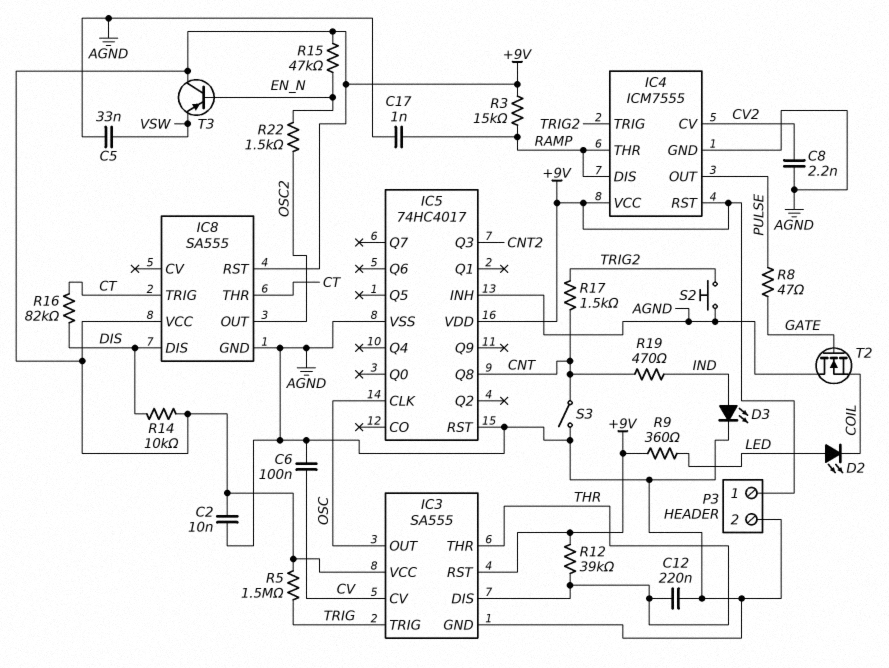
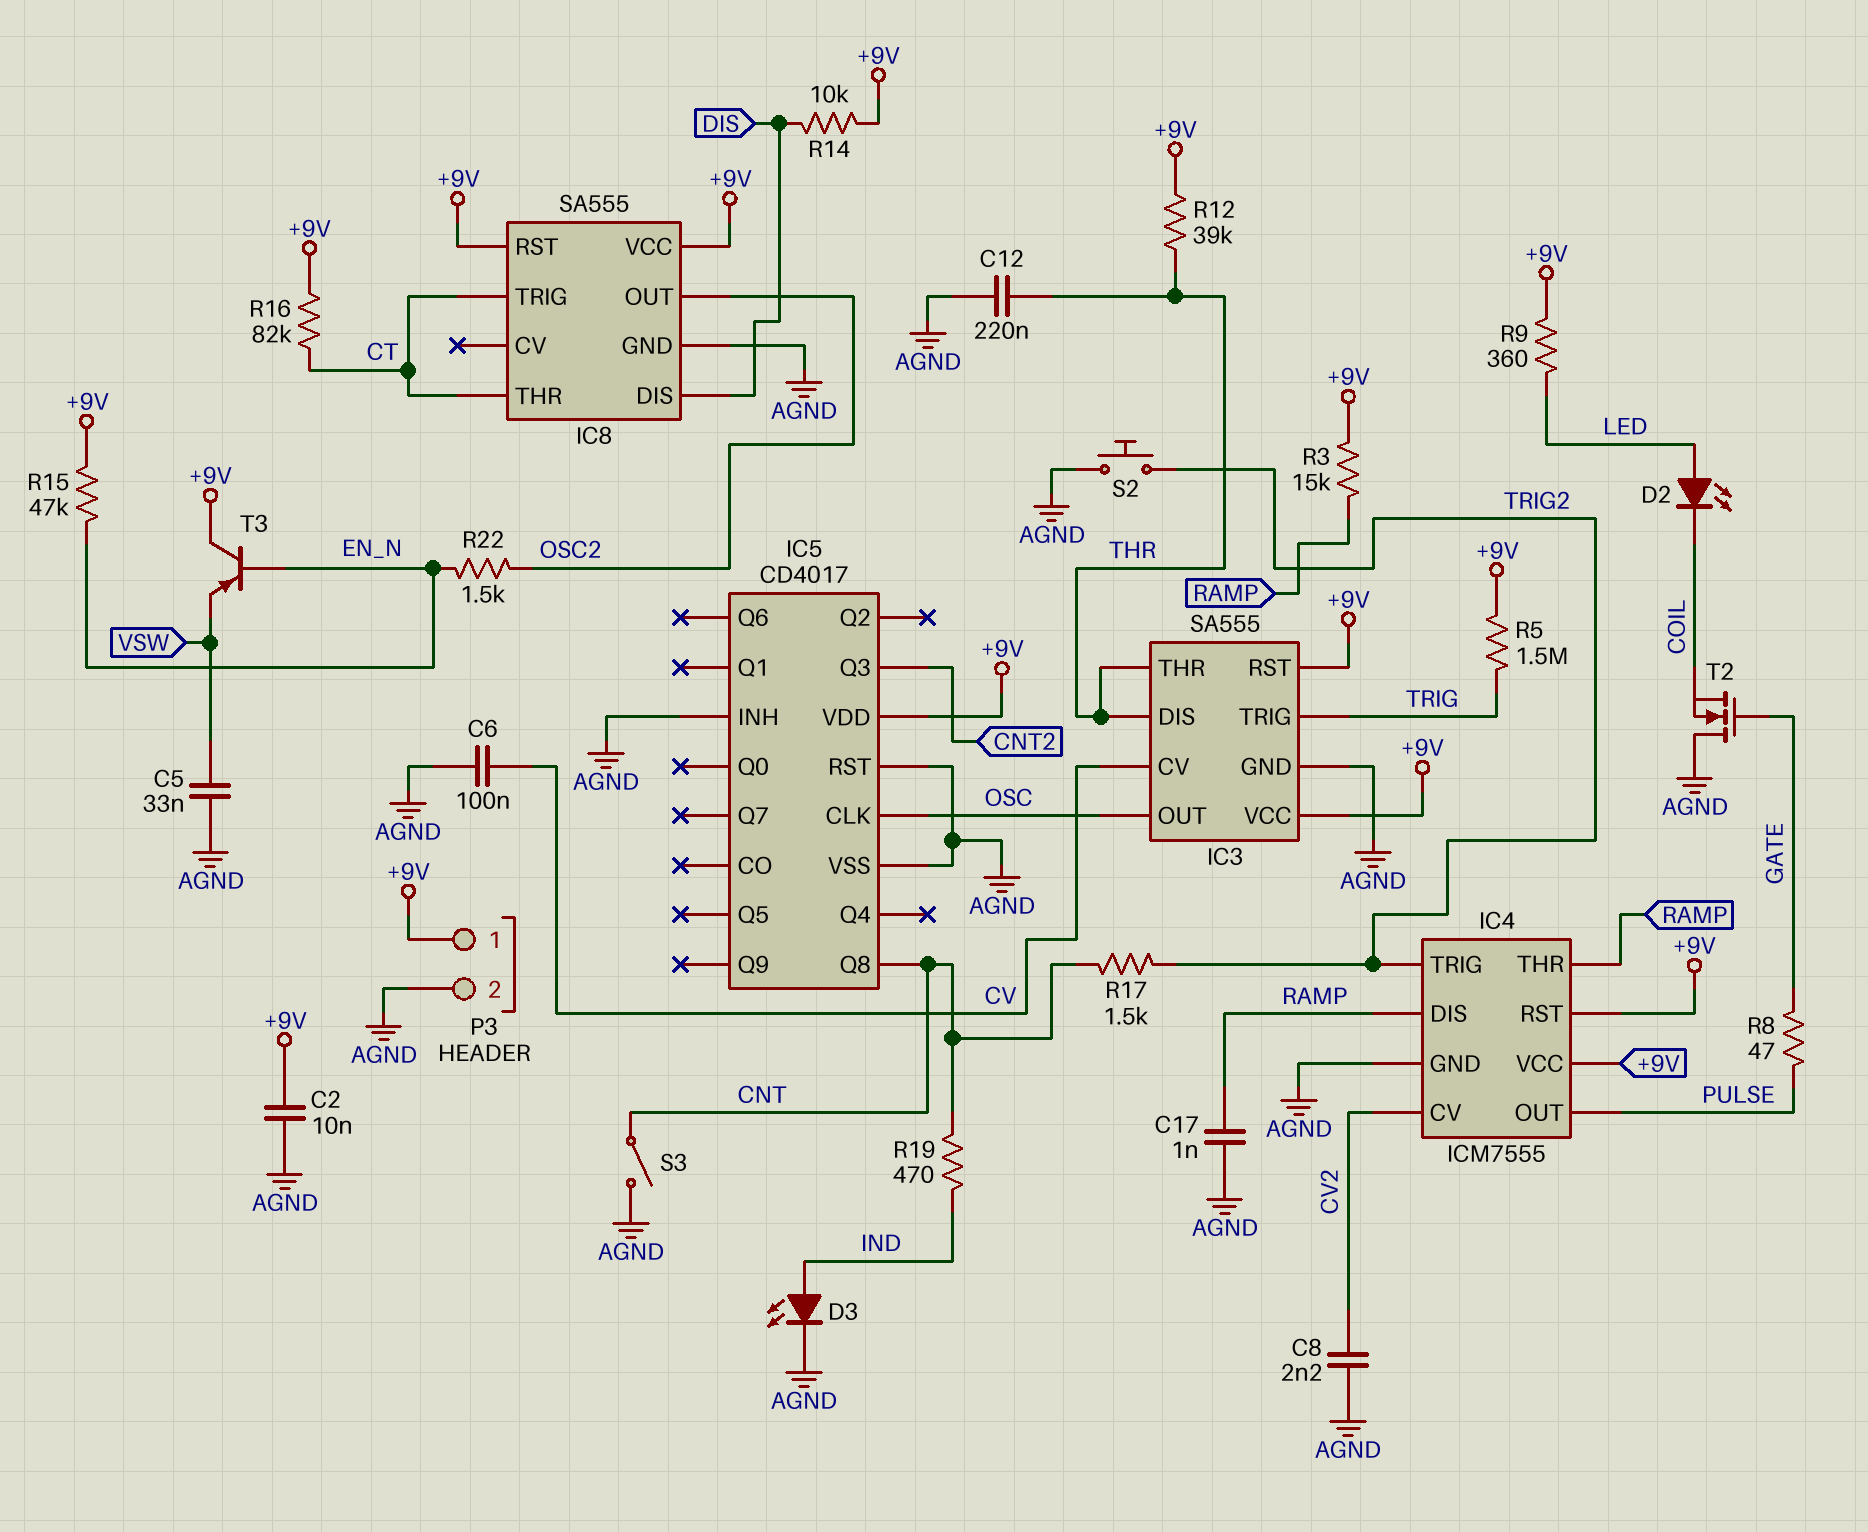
IC5: 74HC4017 -> CD4017
R16: 82k (CT, DIS) -> 82k (+9V, CT)

